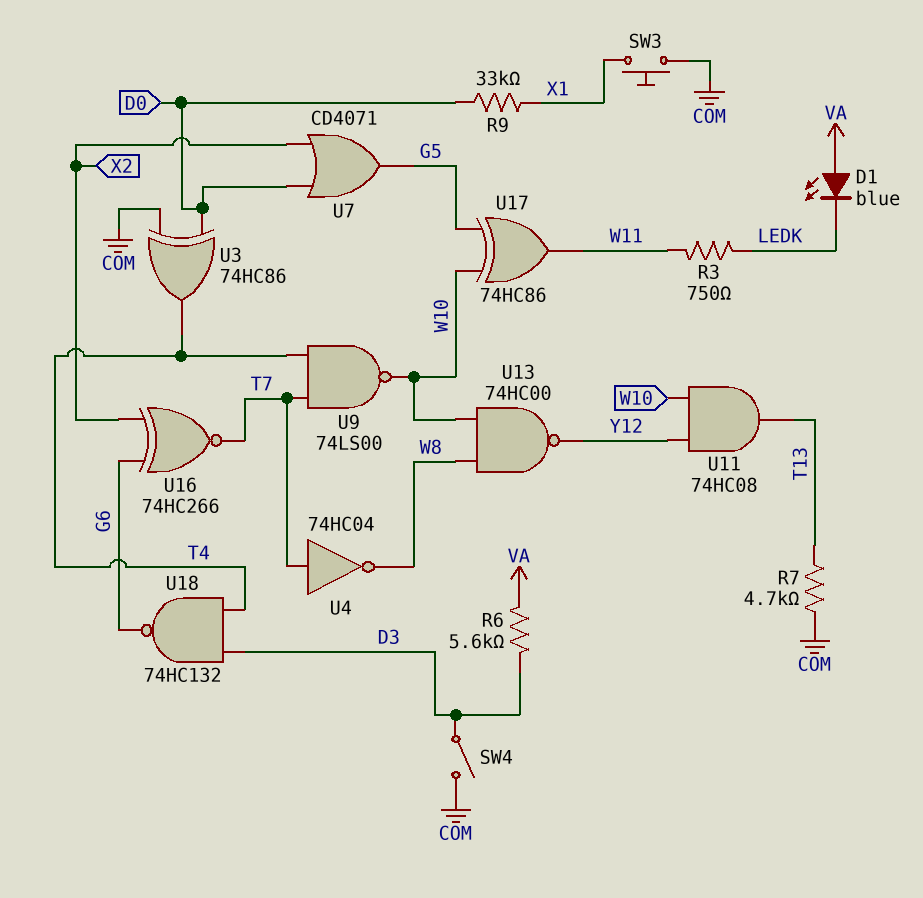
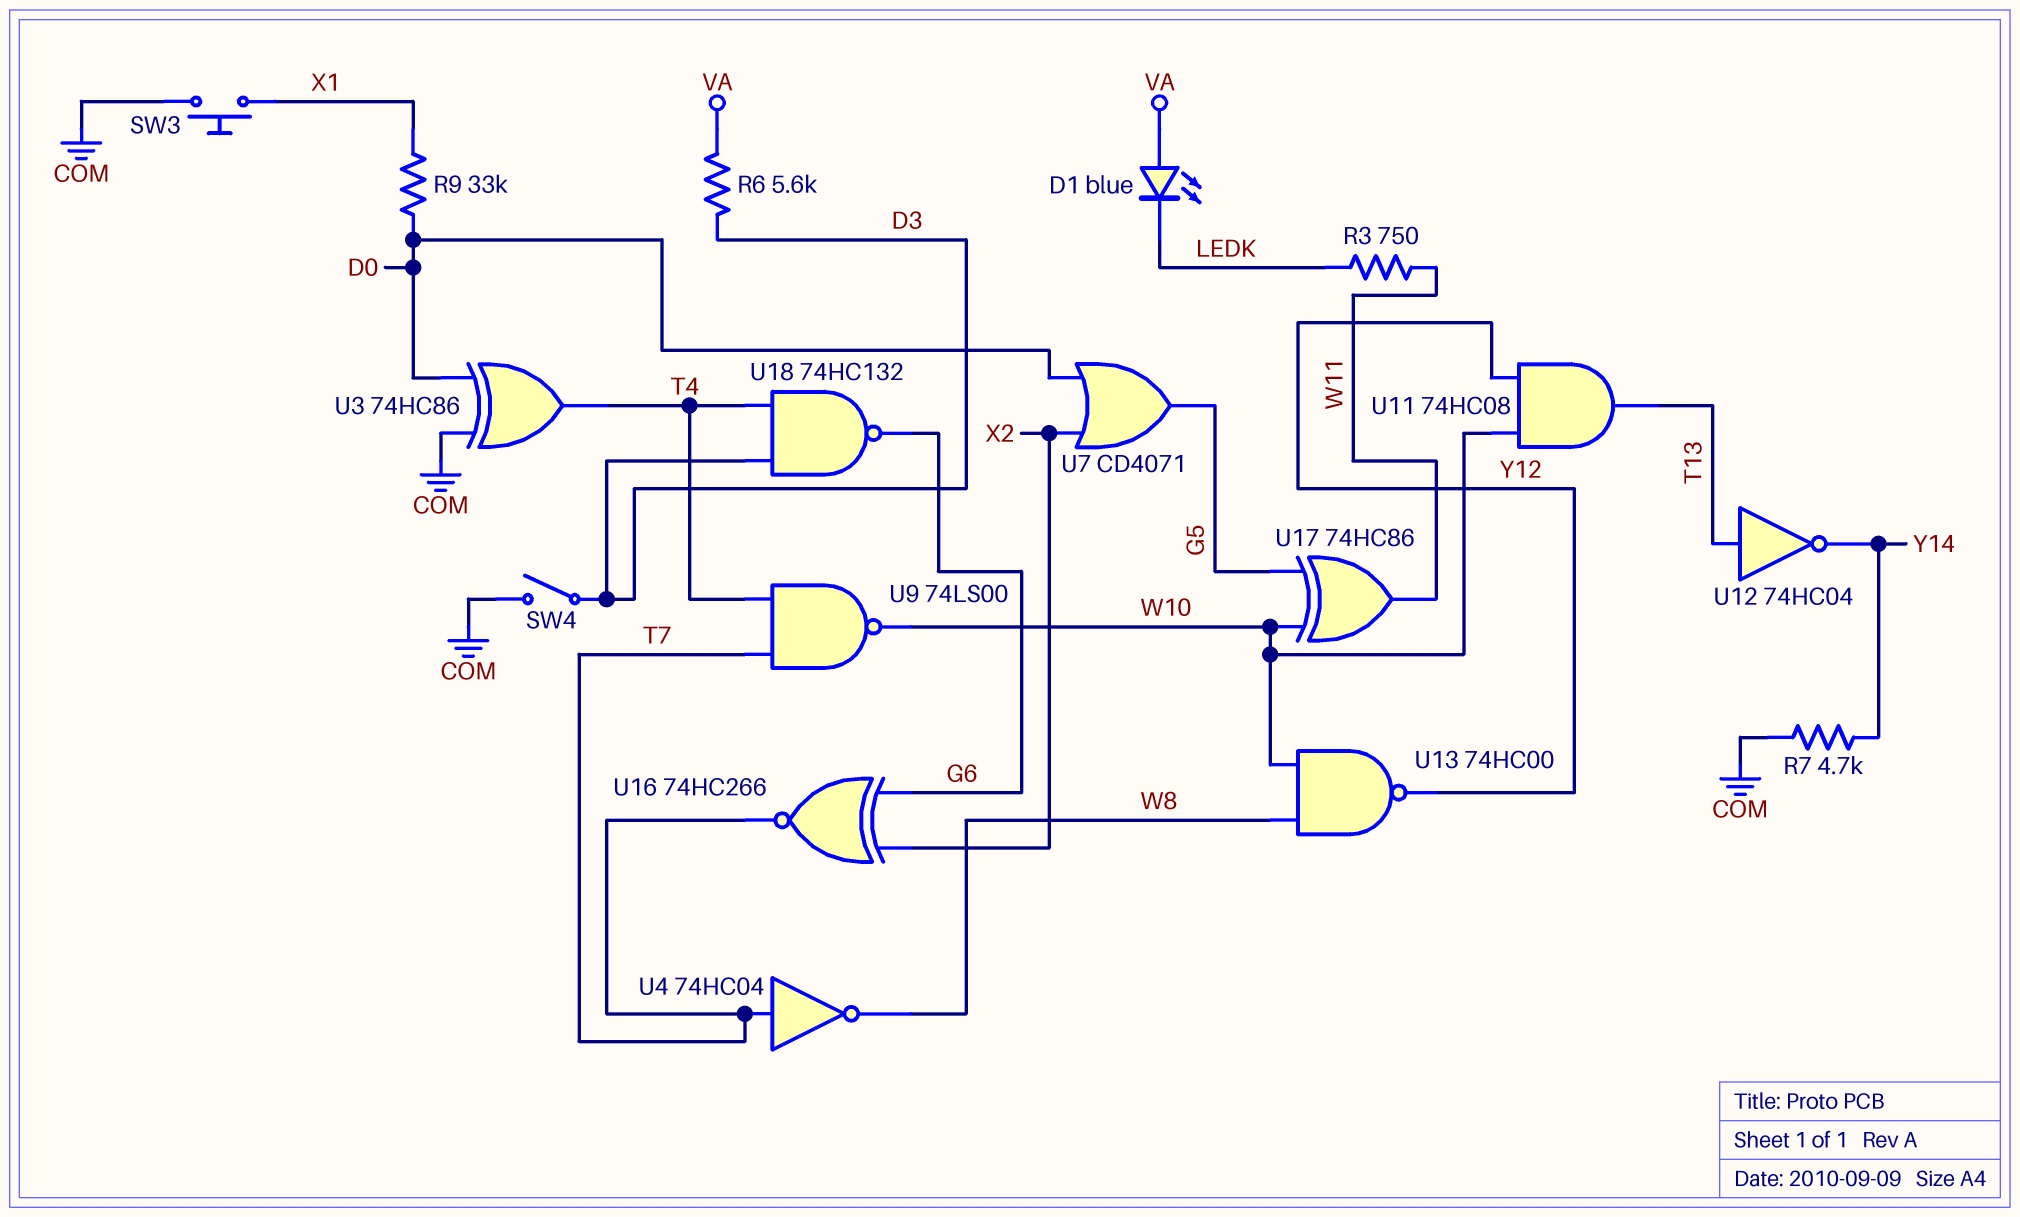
R7: 4.7k (COM, T13) -> 4.7k (COM, Y14)
U12: none -> NOT 74HC04 (in T13, out Y14)

